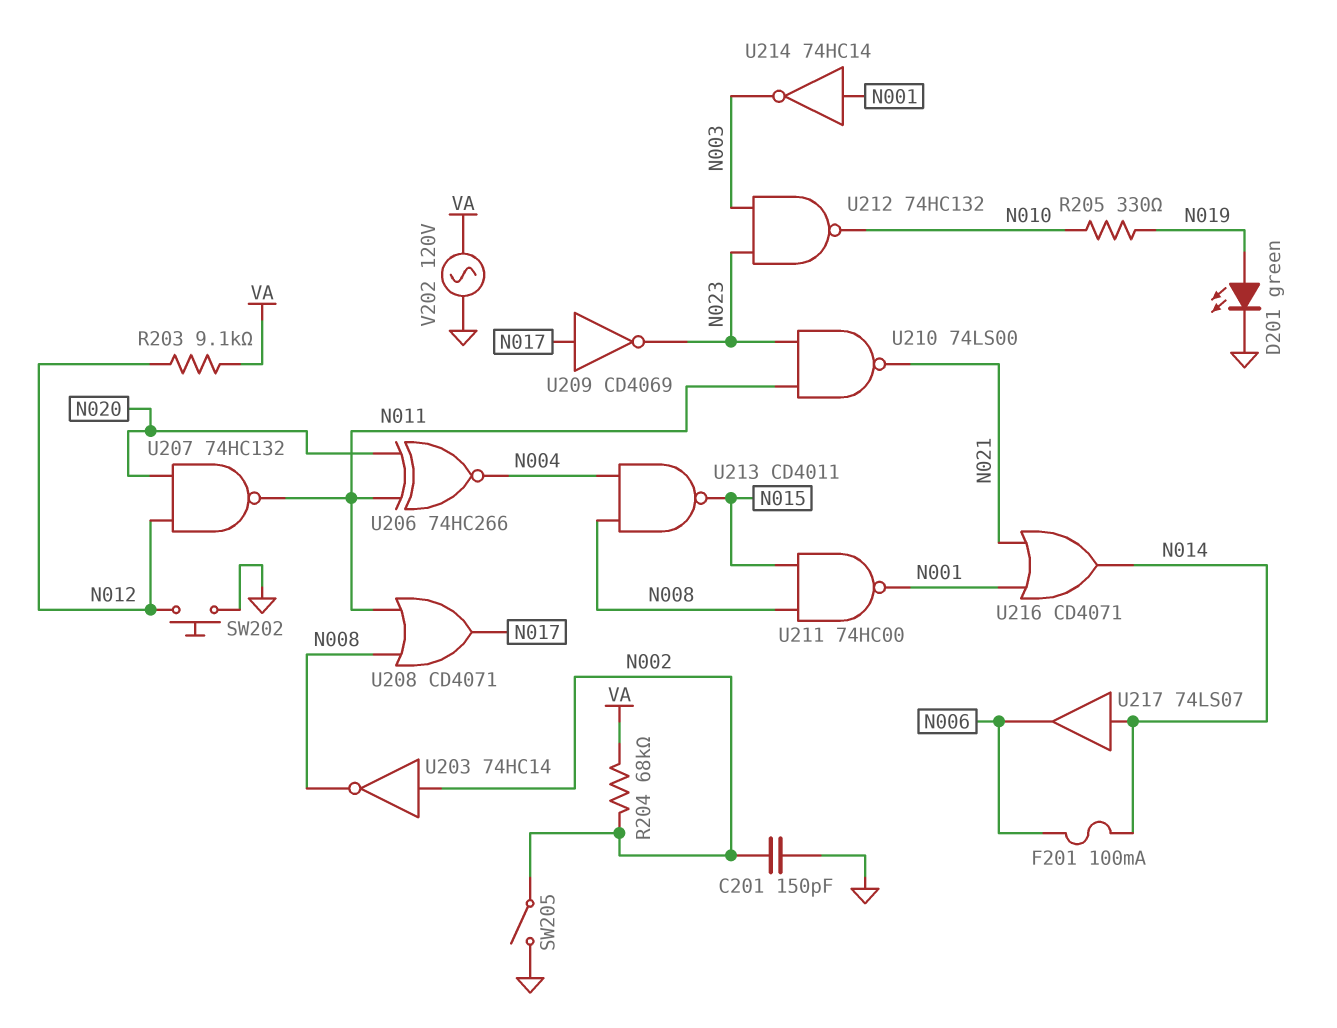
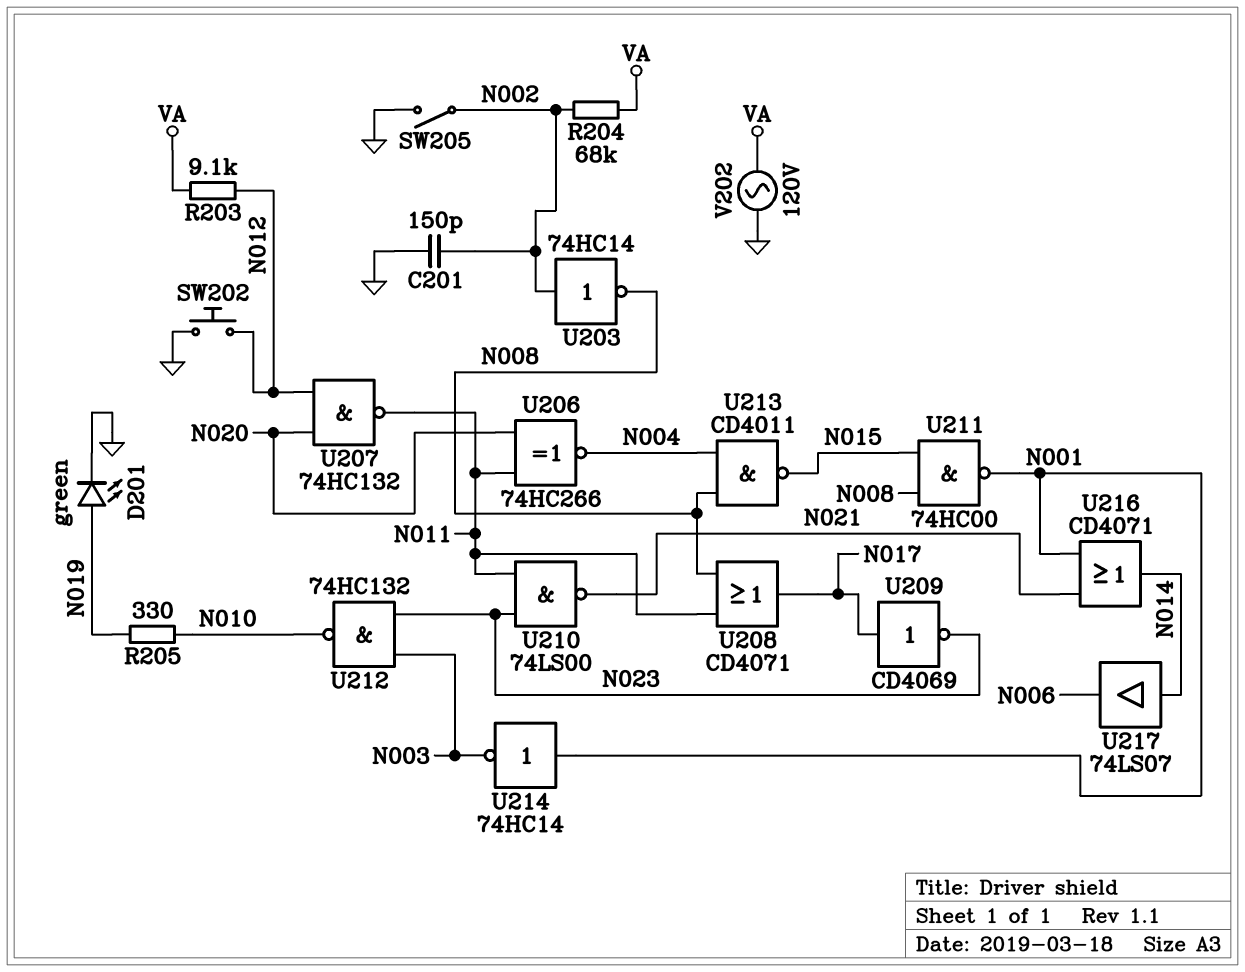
F201: 100mA (N006, N014) -> none

